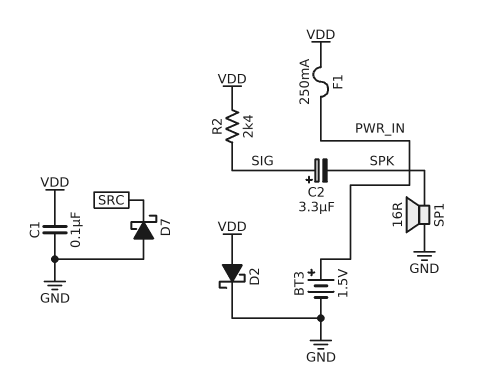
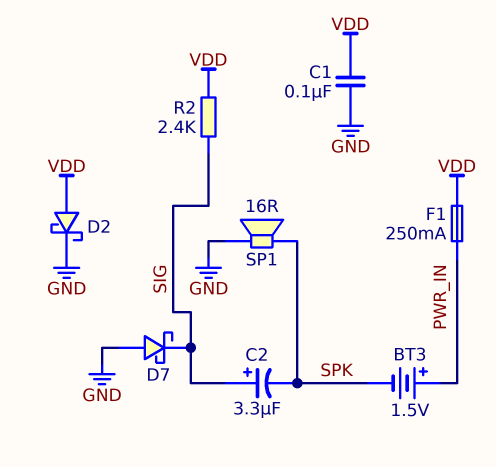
BT3: 1.5V (plus PWR_IN, minus GND) -> 1.5V (plus PWR_IN, minus SPK)
D7: schottky (A GND, K SRC) -> schottky (A GND, K SIG)

